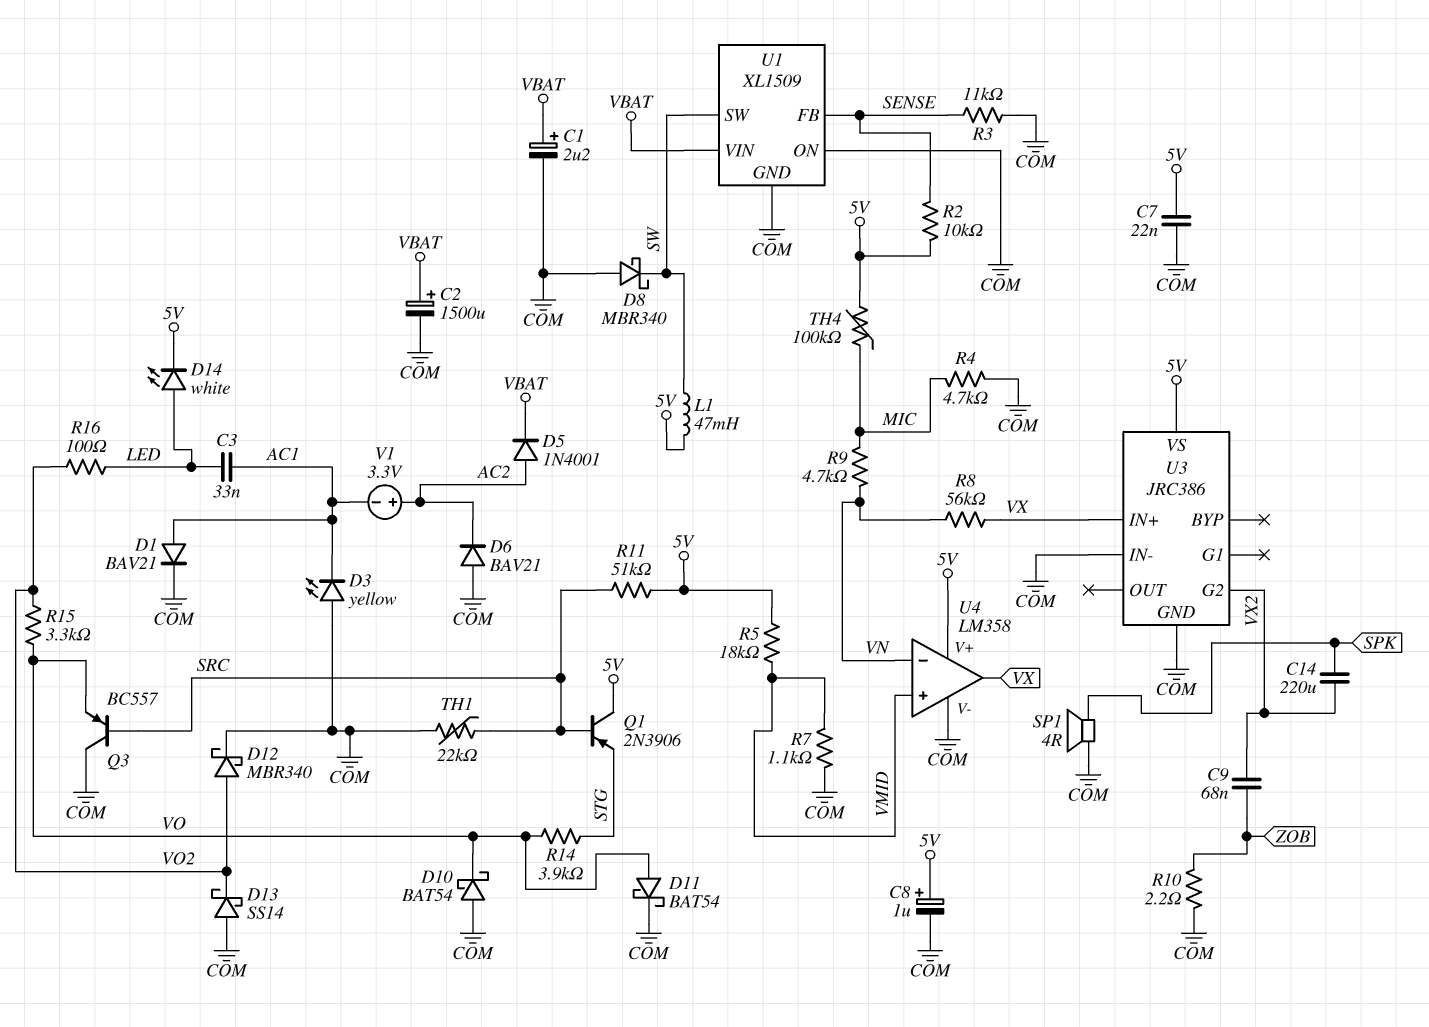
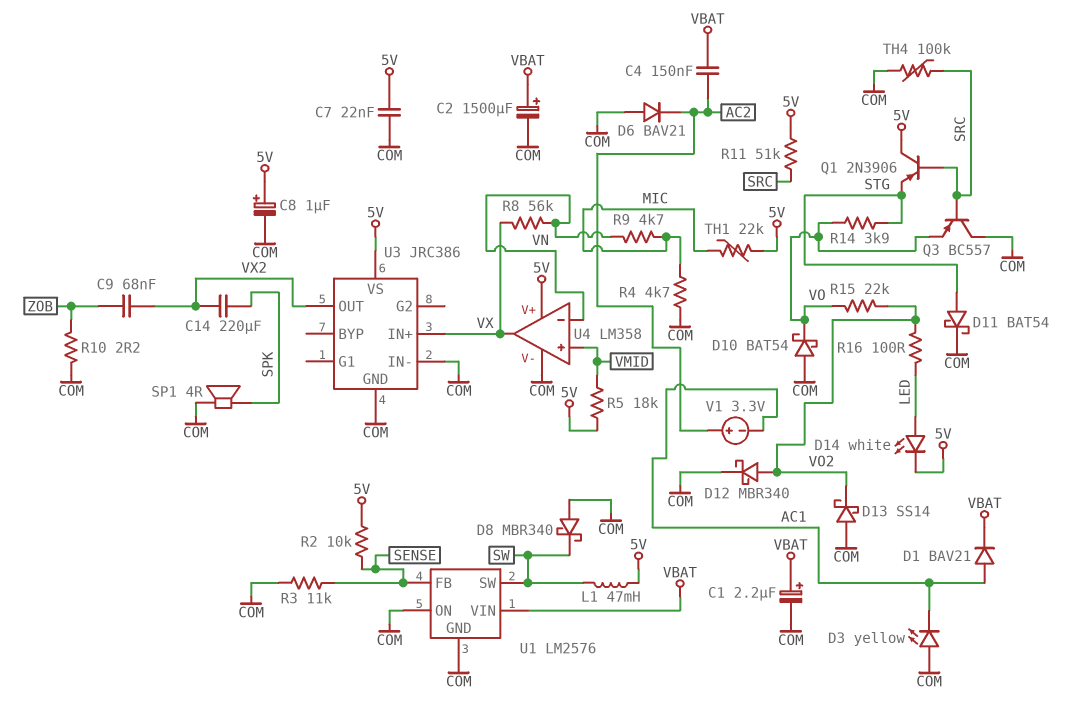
C3: 33nF (AC1, LED) -> none
C4: none -> 150nF (AC2, VBAT)
D1: diode BAV21 (A AC1, K COM) -> diode BAV21 (A AC1, K VBAT)
D5: diode 1N4001 (A AC2, K VBAT) -> none
D11: schottky BAT54 (A VO, K COM) -> schottky BAT54 (A STG, K COM)
R7: 1.1k (COM, VMID) -> none
R15: 3.3k (VO, VO2) -> 22k (VO, VO2)
TH1: 22k (COM, SRC) -> 22k (5V, MIC)
TH4: 100k (5V, MIC) -> 100k (COM, SRC)
U1: XL1509 -> LM2576
U3 pin G2: VX2 -> none
U3 pin OUT: none -> VX2

